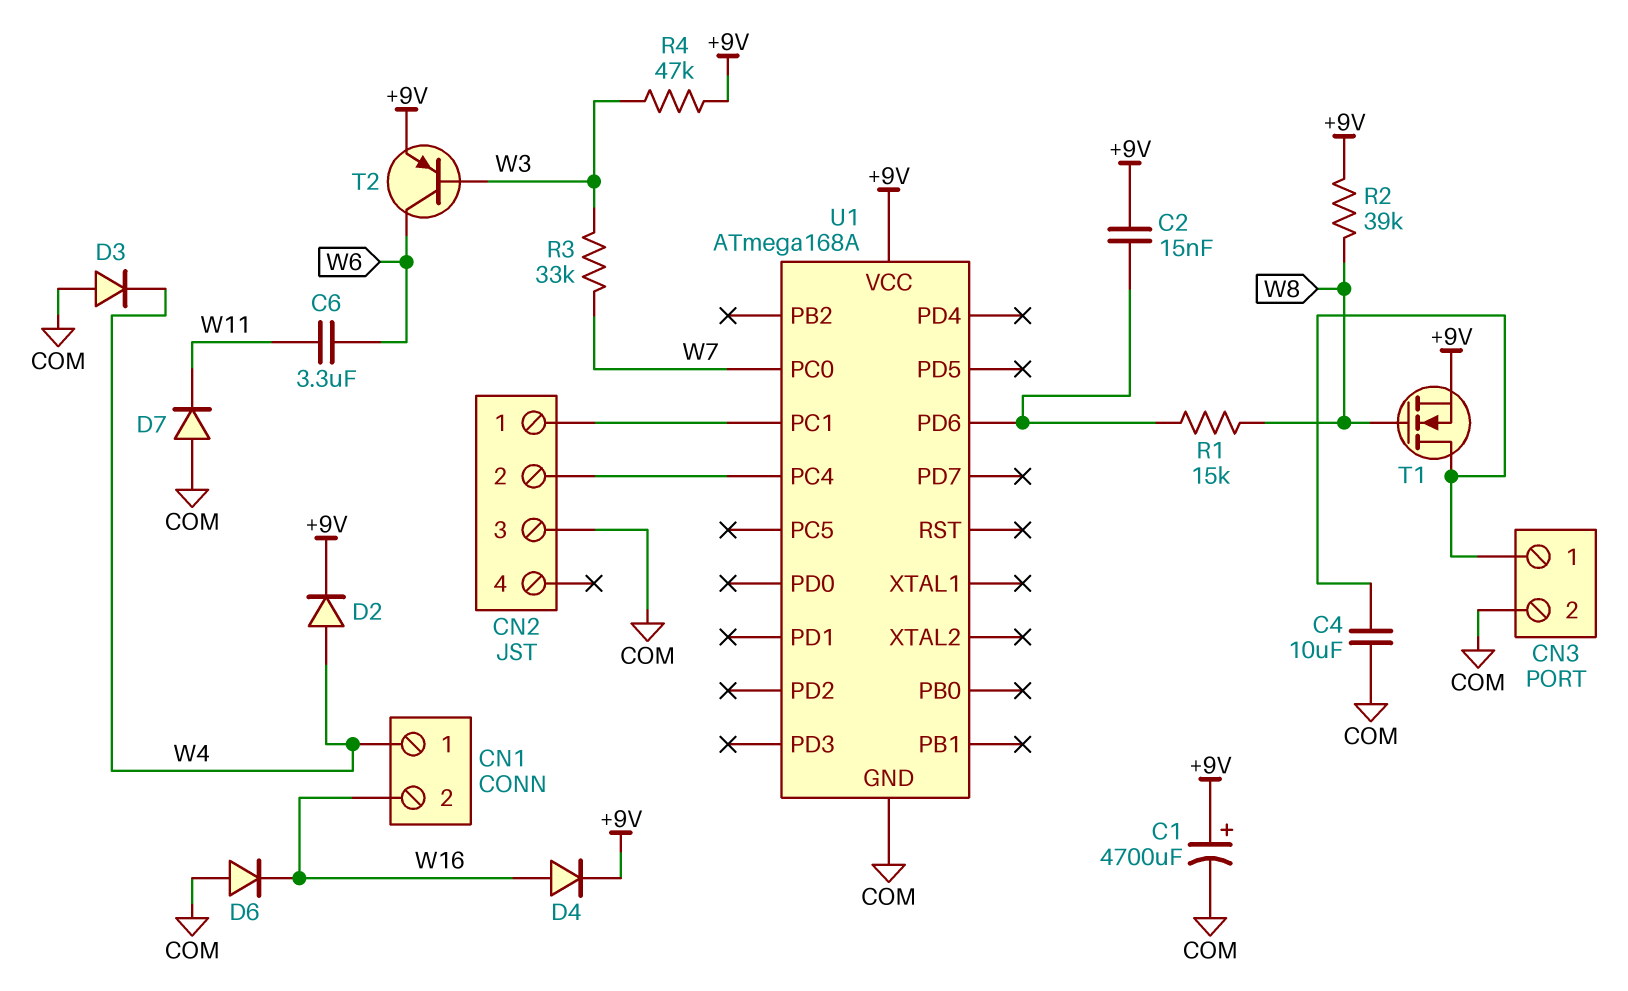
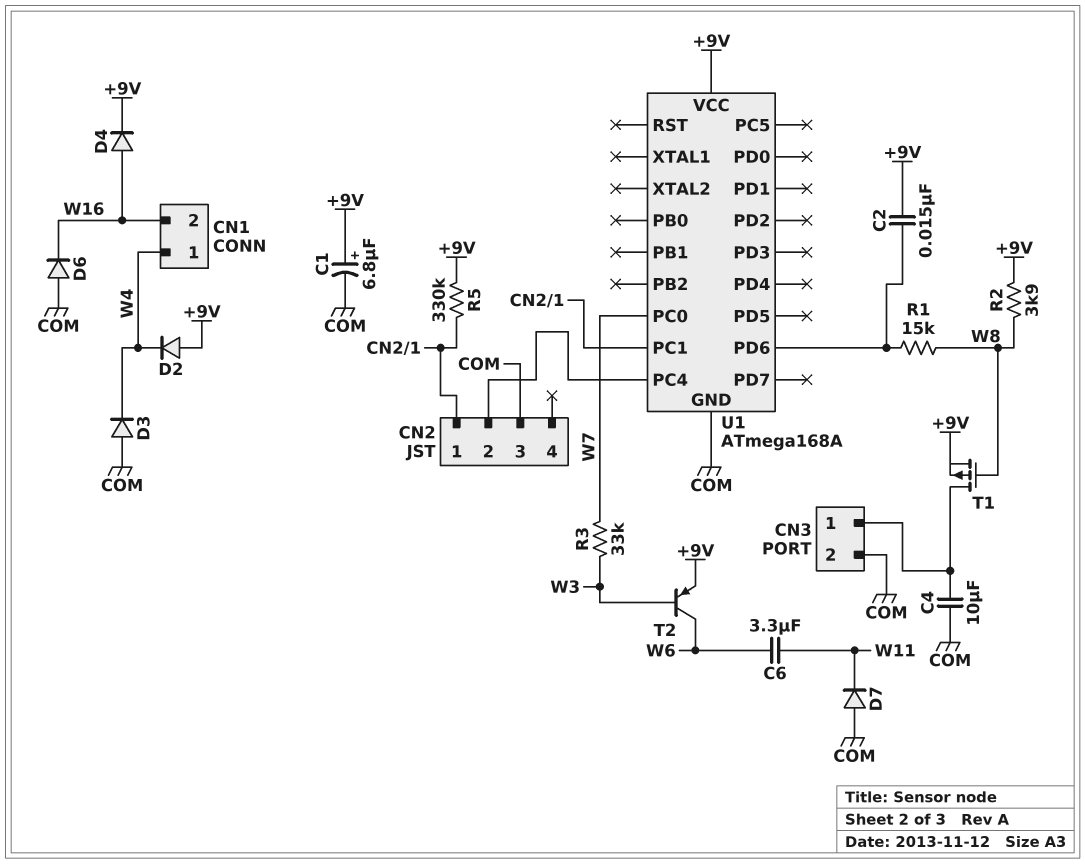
C1: 4700uF (plus +9V, minus COM) -> 6.8uF (plus +9V, minus COM)
D2: diode (A W4, K +9V) -> diode (A +9V, K W4)
R2: 39k (+9V, W8) -> 3.9k (+9V, W8)
R4: 47k (+9V, W3) -> none
R5: none -> 330k (+9V, CN2/1)
T1: NMOS (G W8, D CN3/1, S +9V) -> PMOS (G W8, D CN3/1, S +9V)

